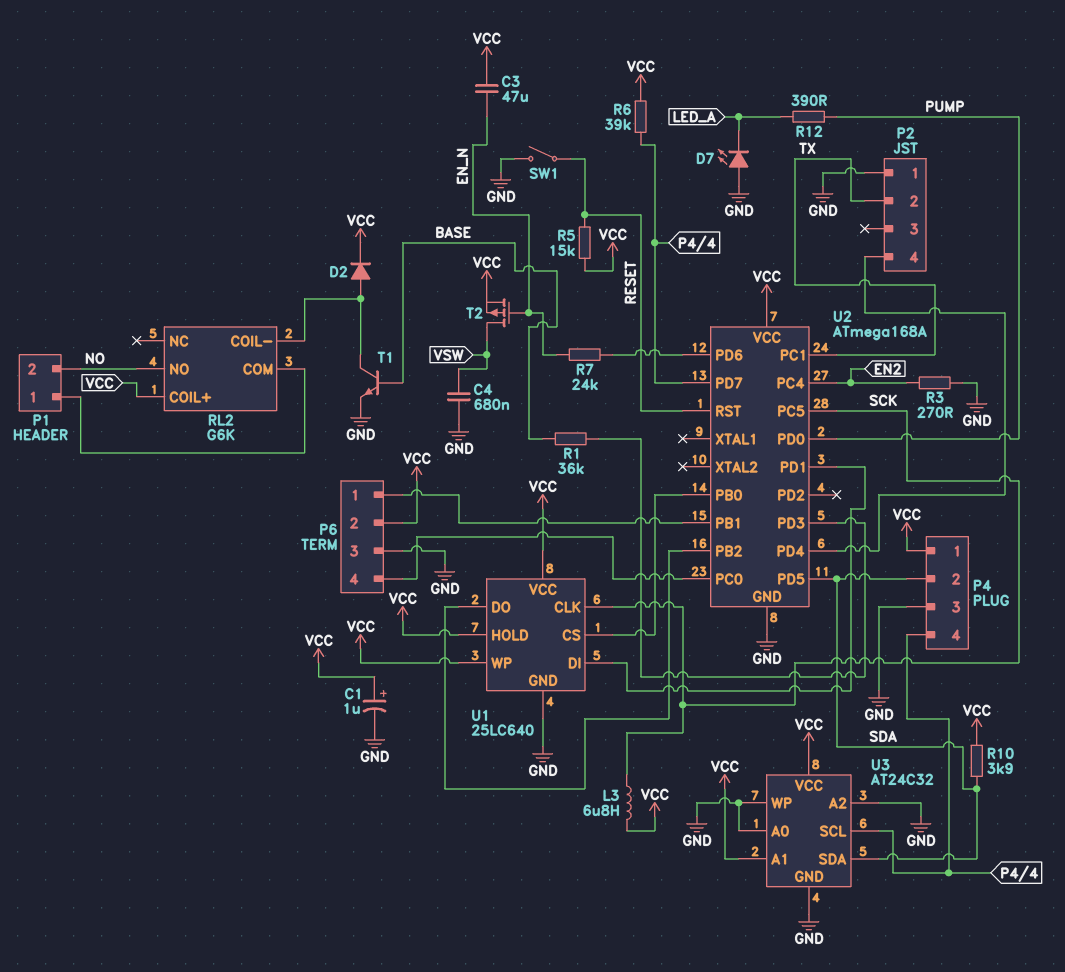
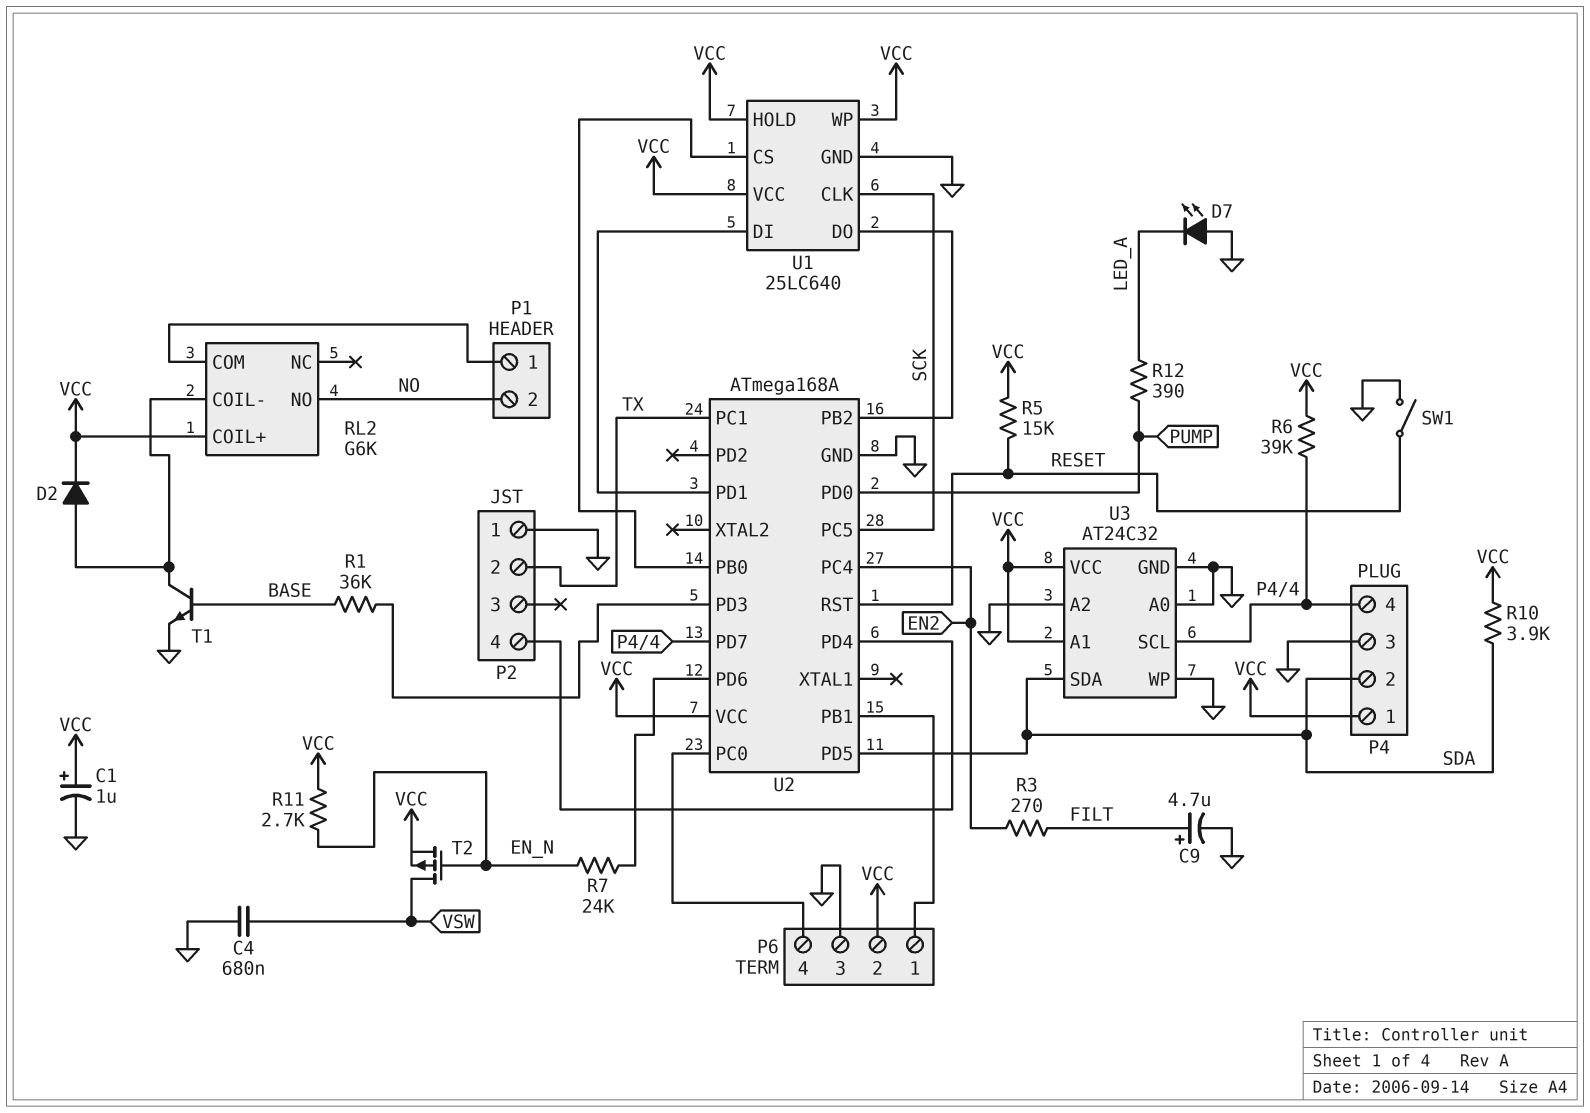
C3: 47uF (EN_N, VCC) -> none
C9: none -> 4.7uF (plus FILT, minus GND)
L3: 6.8uH (SCK, VCC) -> none
R3: 270 (EN2, GND) -> 270 (EN2, FILT)
R11: none -> 2.7k (EN_N, VCC)

